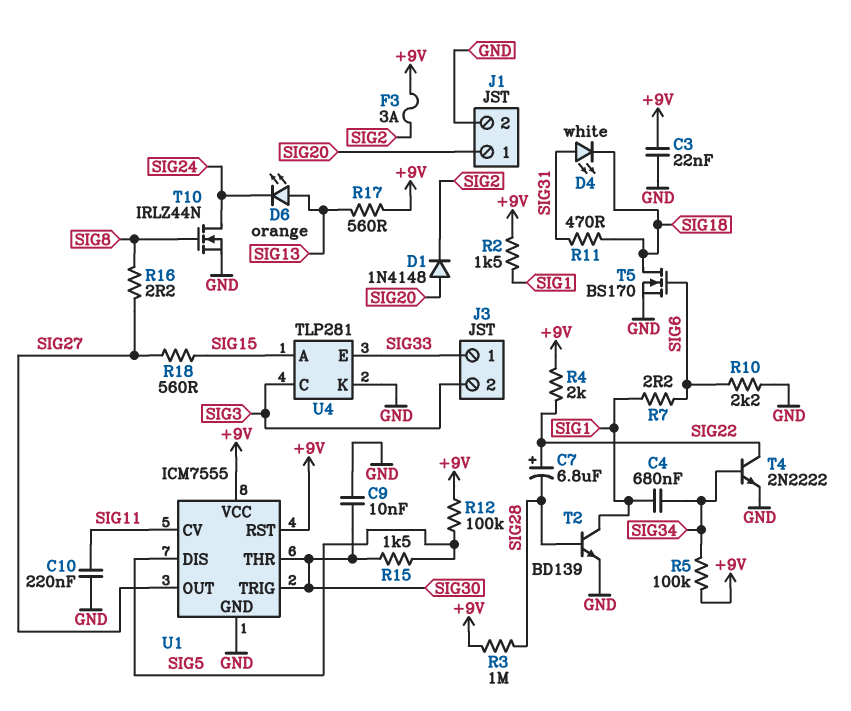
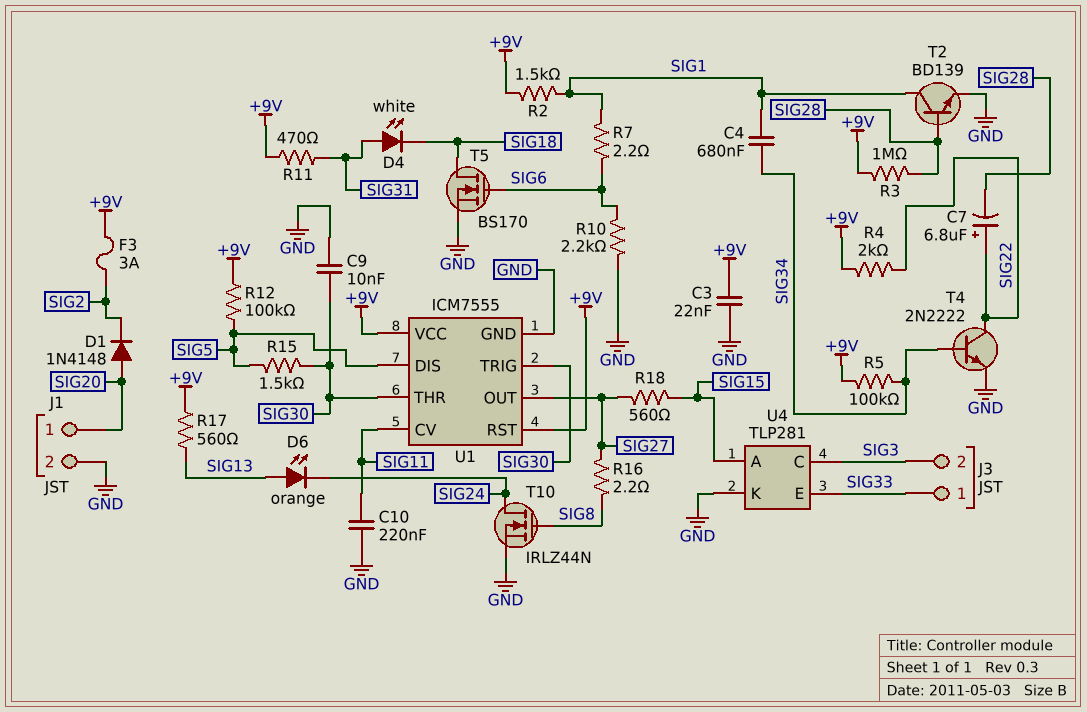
R11: 470 (SIG18, SIG31) -> 470 (+9V, SIG31)

